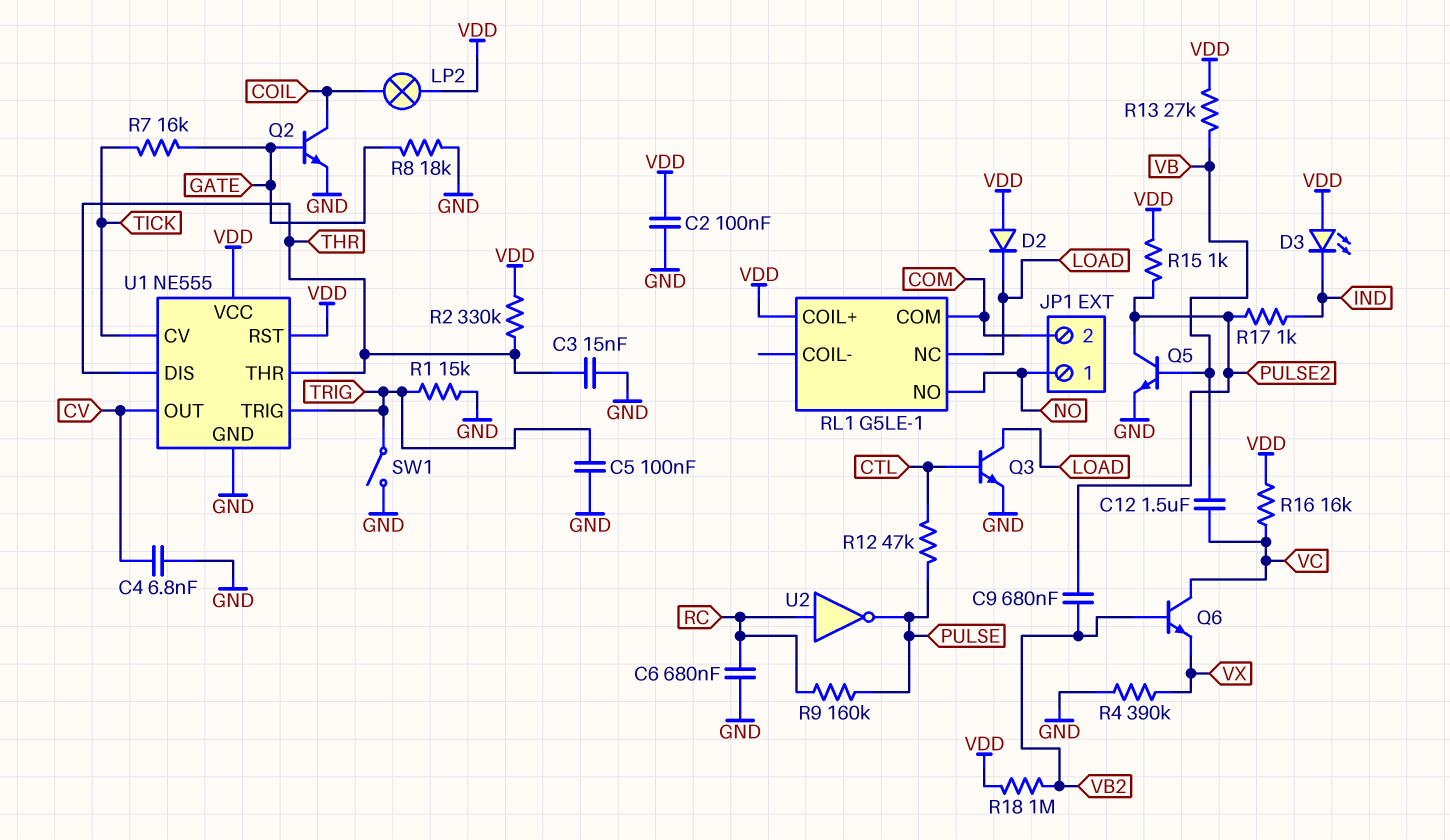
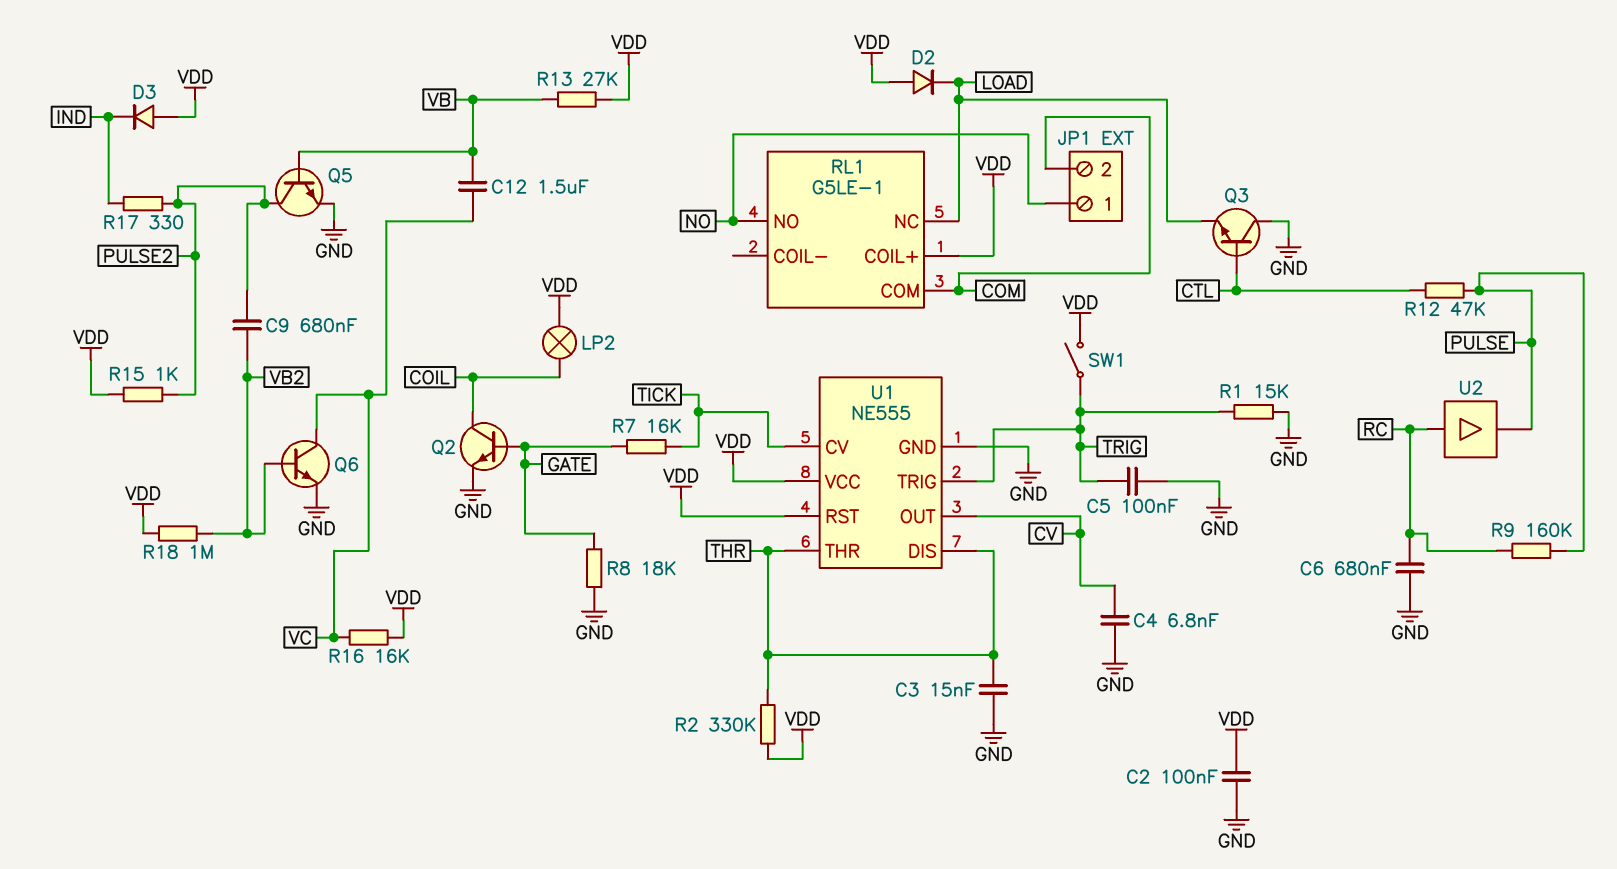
D3: LED (A VDD, K IND) -> diode (A VDD, K IND)
Q3: NPN (B CTL, C LOAD, E GND) -> NPN (B CTL, C GND, E LOAD)
Q6: NPN (B VB2, C VC, E VX) -> NPN (B VB2, C VC, E GND)
R4: 390k (GND, VX) -> none
R17: 1k (IND, PULSE2) -> 330 (IND, PULSE2)
SW1: switch (GND, TRIG) -> switch (TRIG, VDD)
U2: NOT (in RC, out PULSE) -> buffer (in RC, out PULSE)

